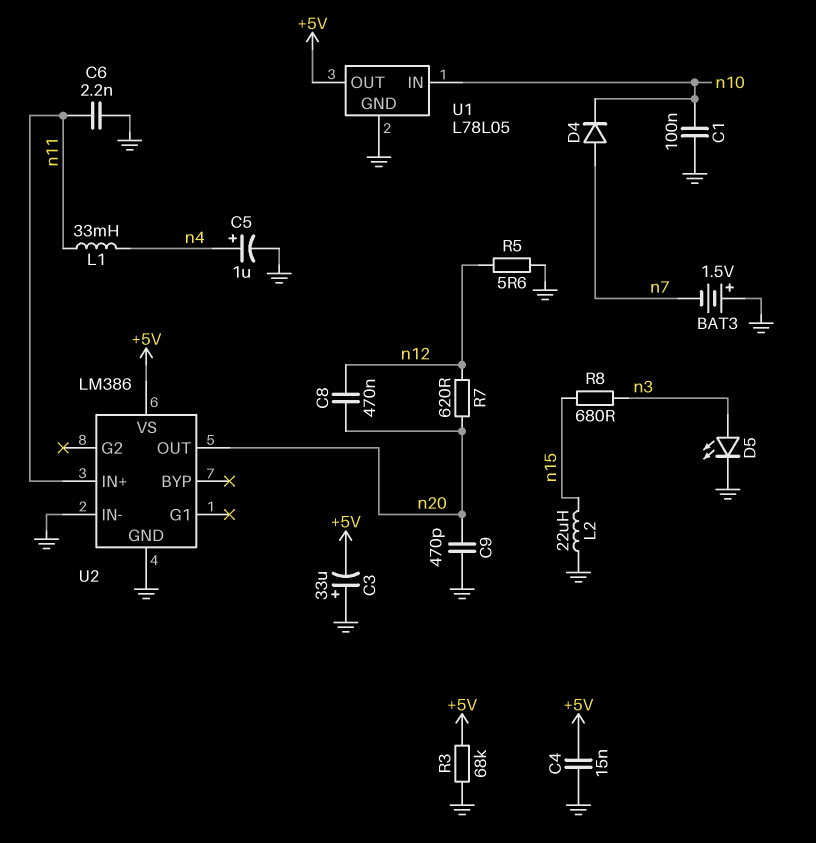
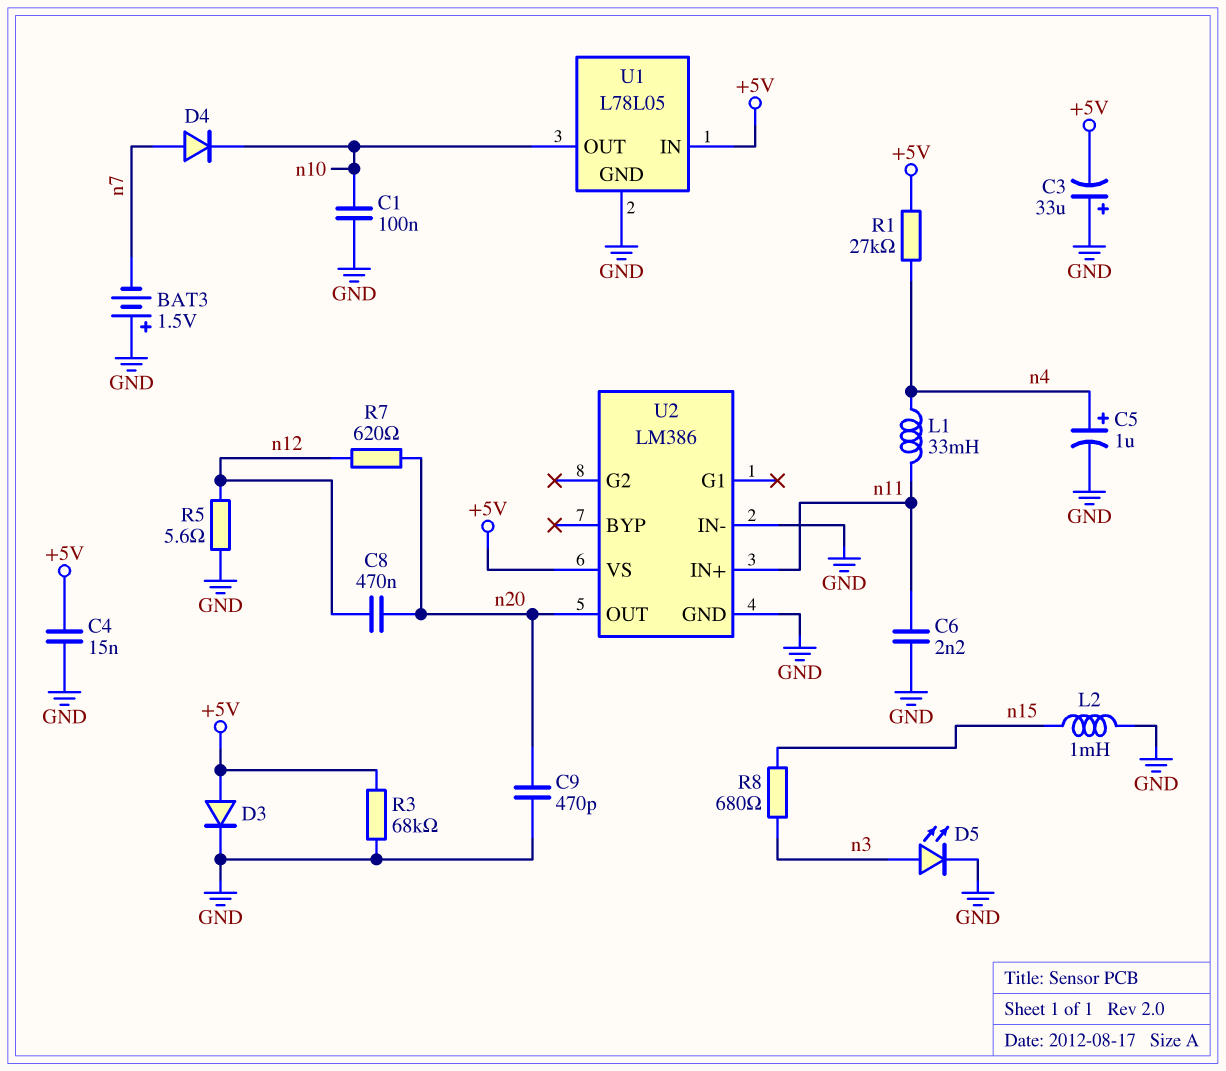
D3: none -> diode (A +5V, K GND)
L2: 22uH (GND, n15) -> 1mH (GND, n15)
R1: none -> 27k (+5V, n4)
U1 pin IN: n10 -> +5V
U1 pin OUT: +5V -> n10

